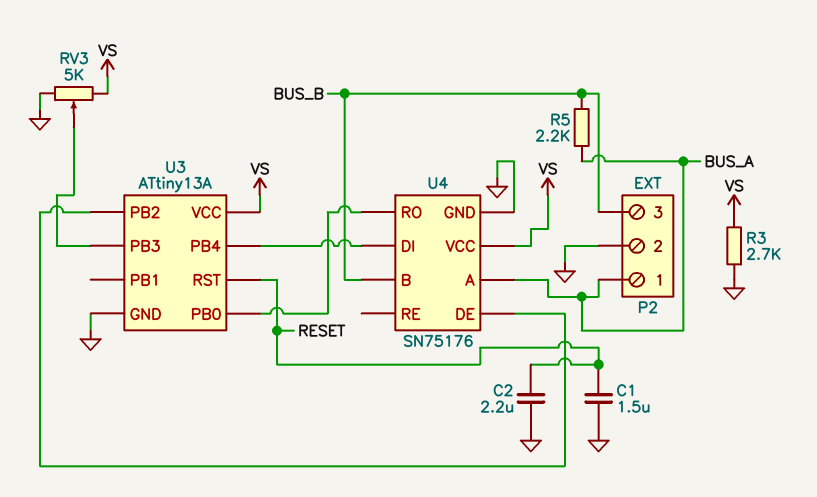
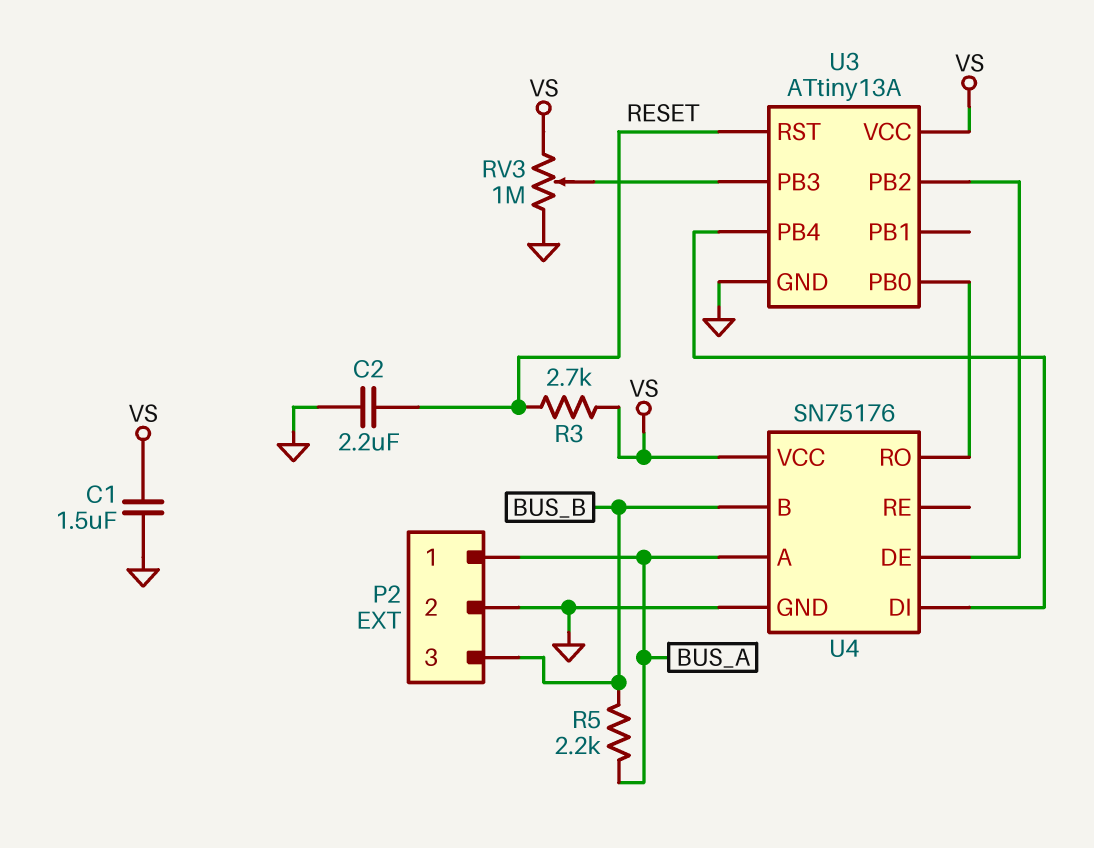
C1: 1.5uF (GND, RESET) -> 1.5uF (GND, VS)
R3: 2.7k (GND, VS) -> 2.7k (RESET, VS)
RV3: 5k (GND, VS, wiper U3/PB3) -> 1M (GND, VS, wiper U3/PB3)

